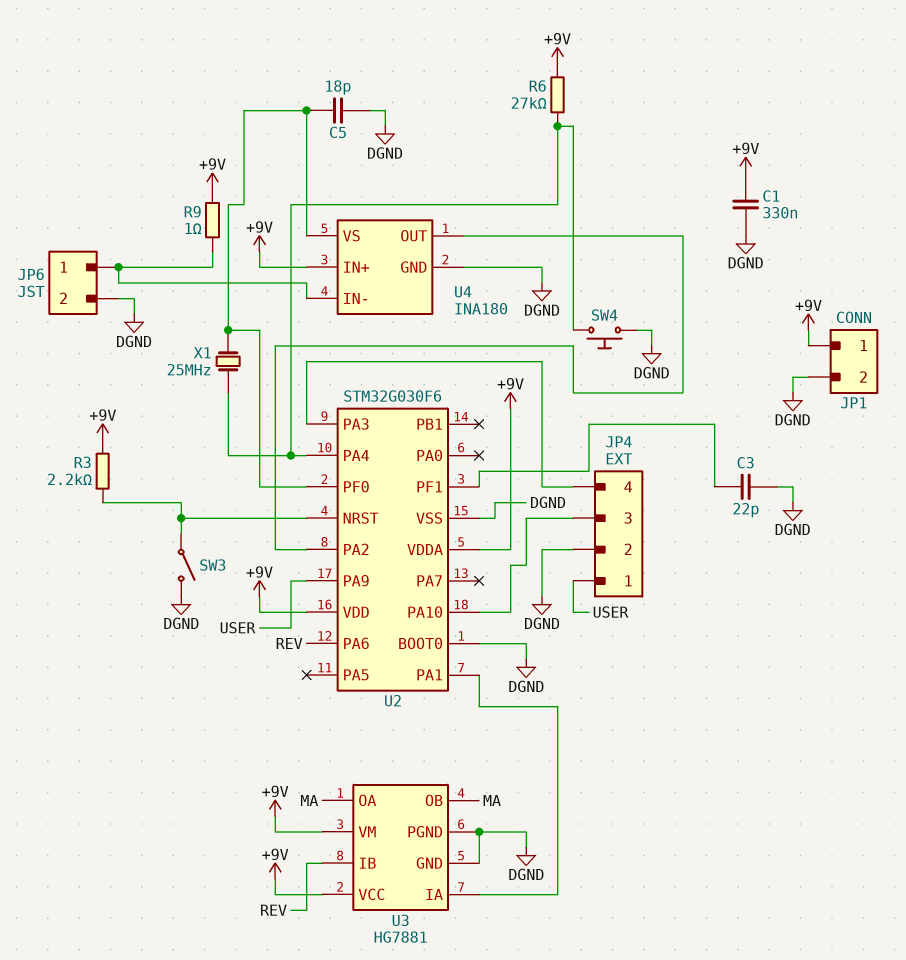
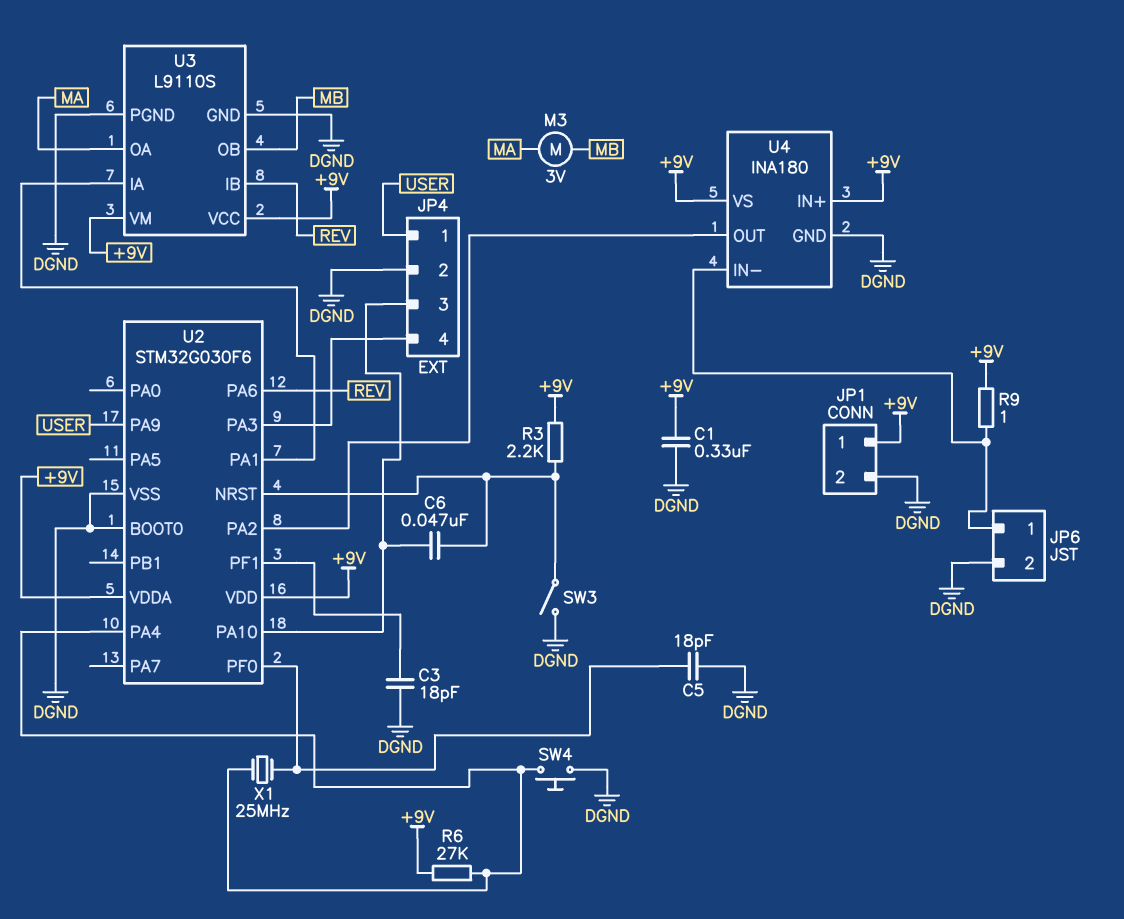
C3: 22pF (DGND, U2/PF1) -> 18pF (DGND, U2/PF1)
C6: none -> 47nF (JP4/3, U2/NRST)
M3: none -> motor 3V (MA, MB)
U3: HG7881 -> L9110S
U3 pin OB: MA -> MB
U4 pin VS: U2/PF0 -> +9V

